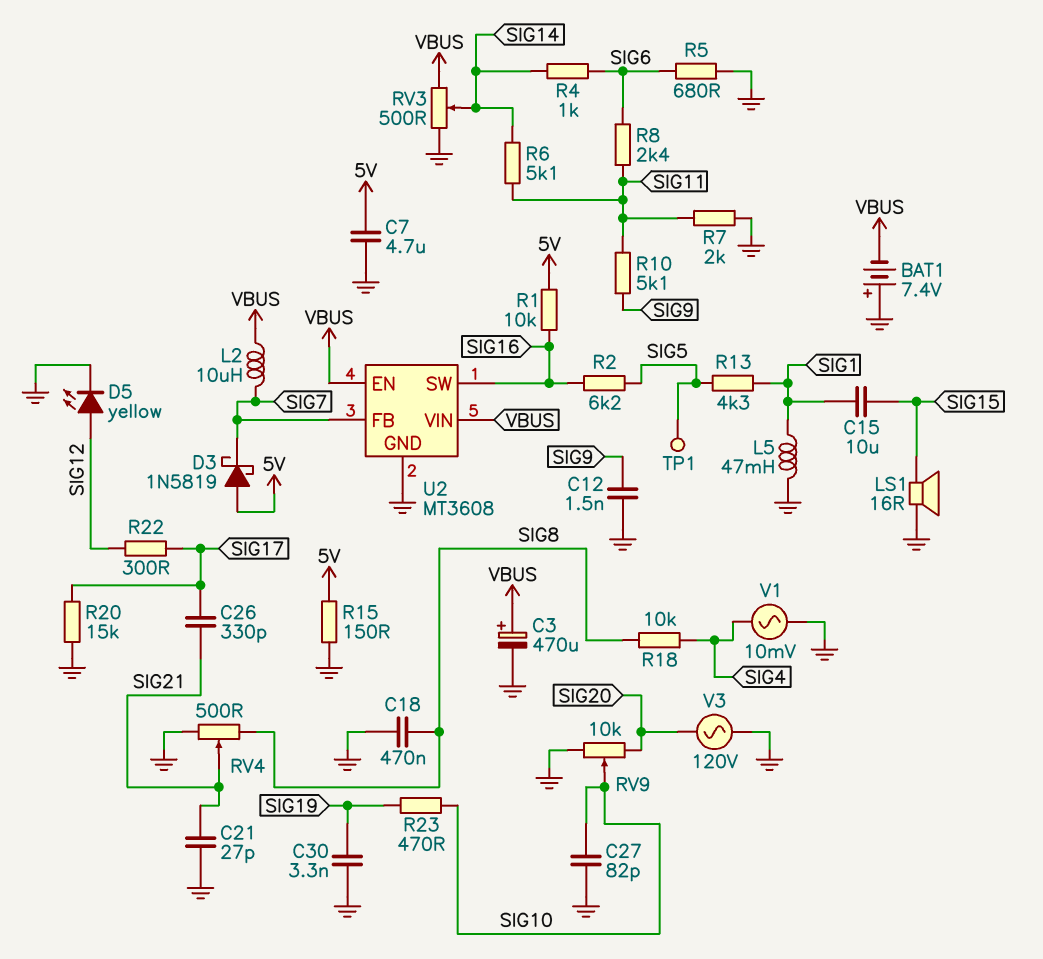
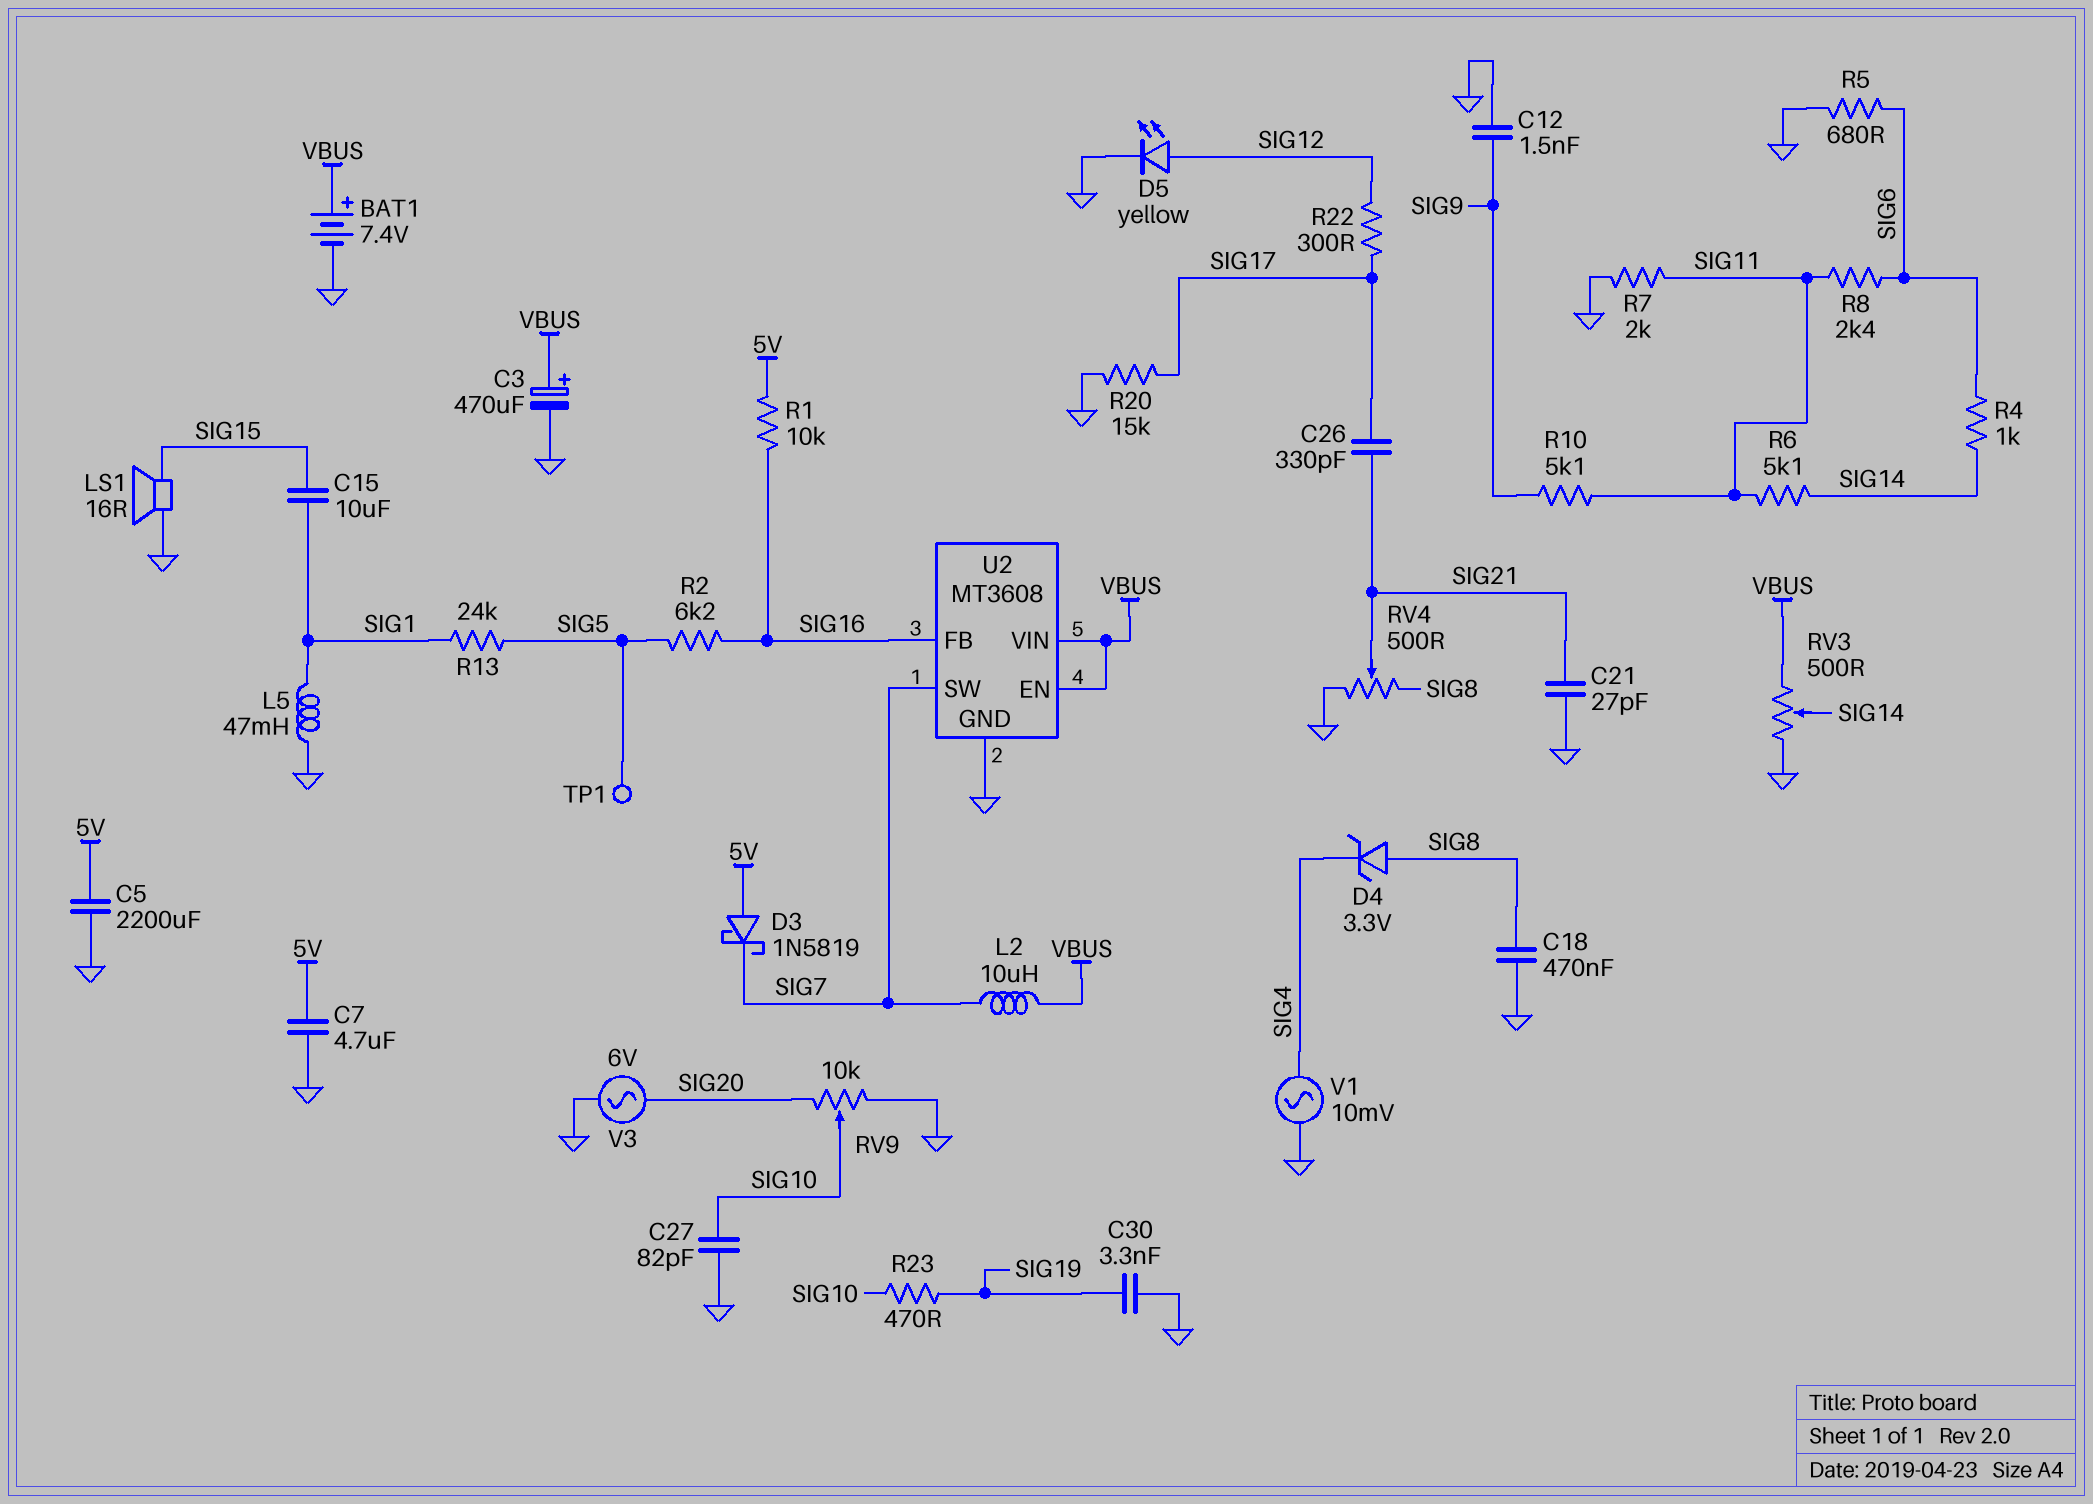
BAT1: 7.4V (plus GND, minus VBUS) -> 7.4V (plus VBUS, minus GND)
C5: none -> 2200uF (5V, GND)
D4: none -> zener 3.3V (A SIG8, K SIG4)
R13: 4.3k (SIG1, SIG5) -> 24k (SIG1, SIG5)
R15: 150 (5V, GND) -> none
R18: 10k (SIG4, SIG8) -> none
U2 pin FB: SIG7 -> SIG16
U2 pin SW: SIG16 -> SIG7
V3: AC 120V (GND, SIG20) -> AC 6V (GND, SIG20)

